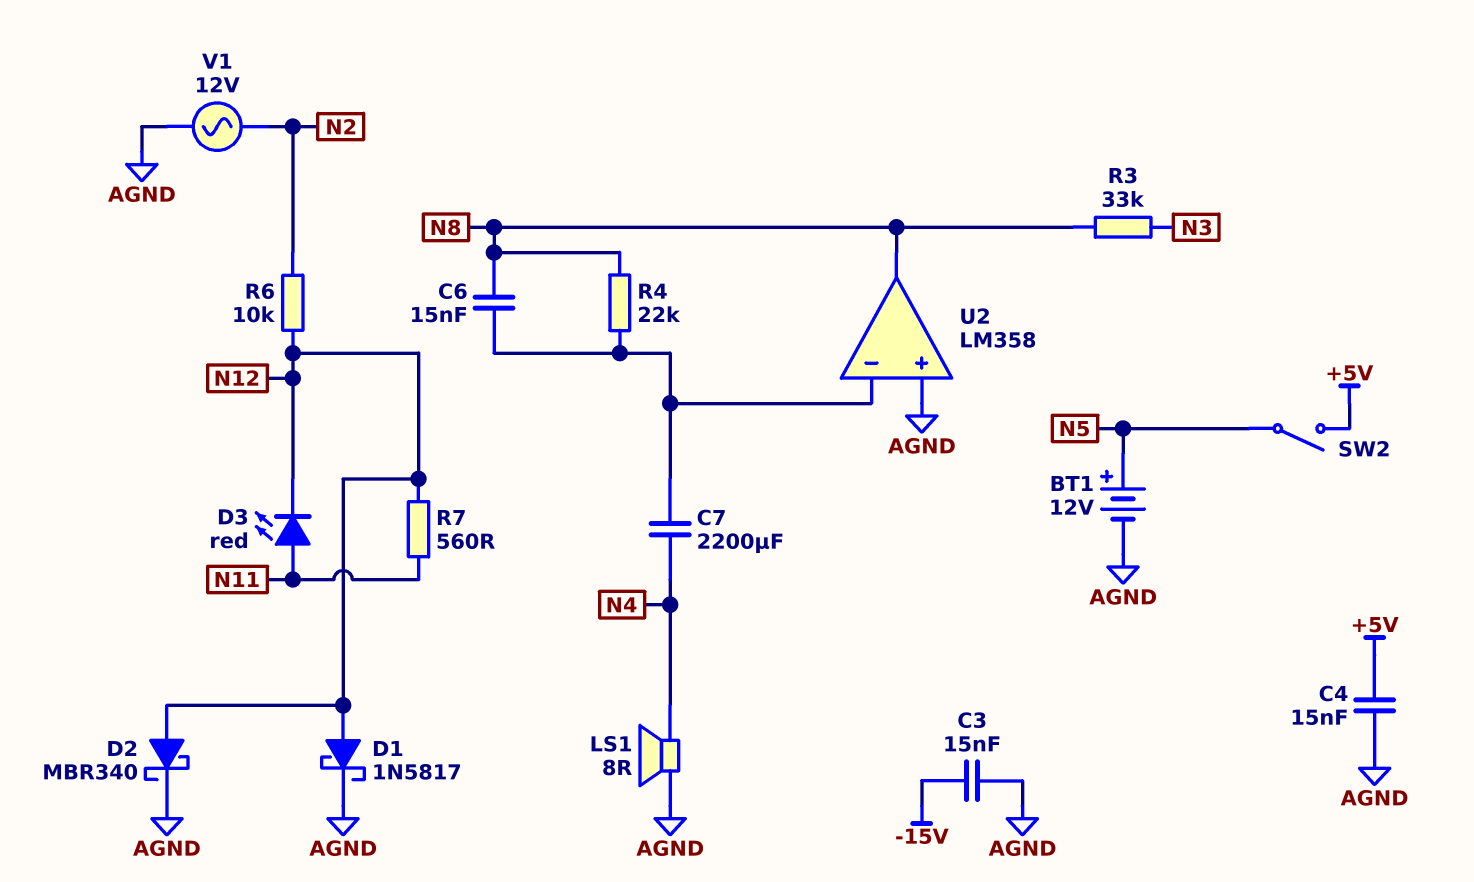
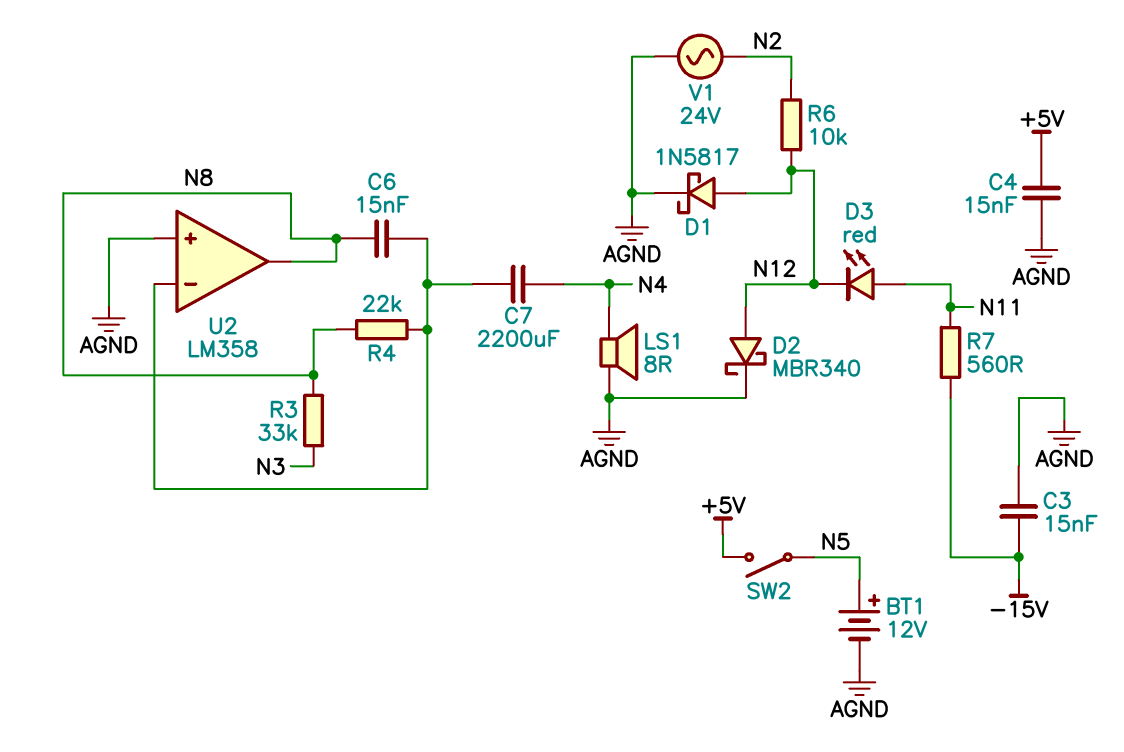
R7: 560 (N11, N12) -> 560 (-15V, N11)
V1: AC 12V (AGND, N2) -> AC 24V (AGND, N2)

